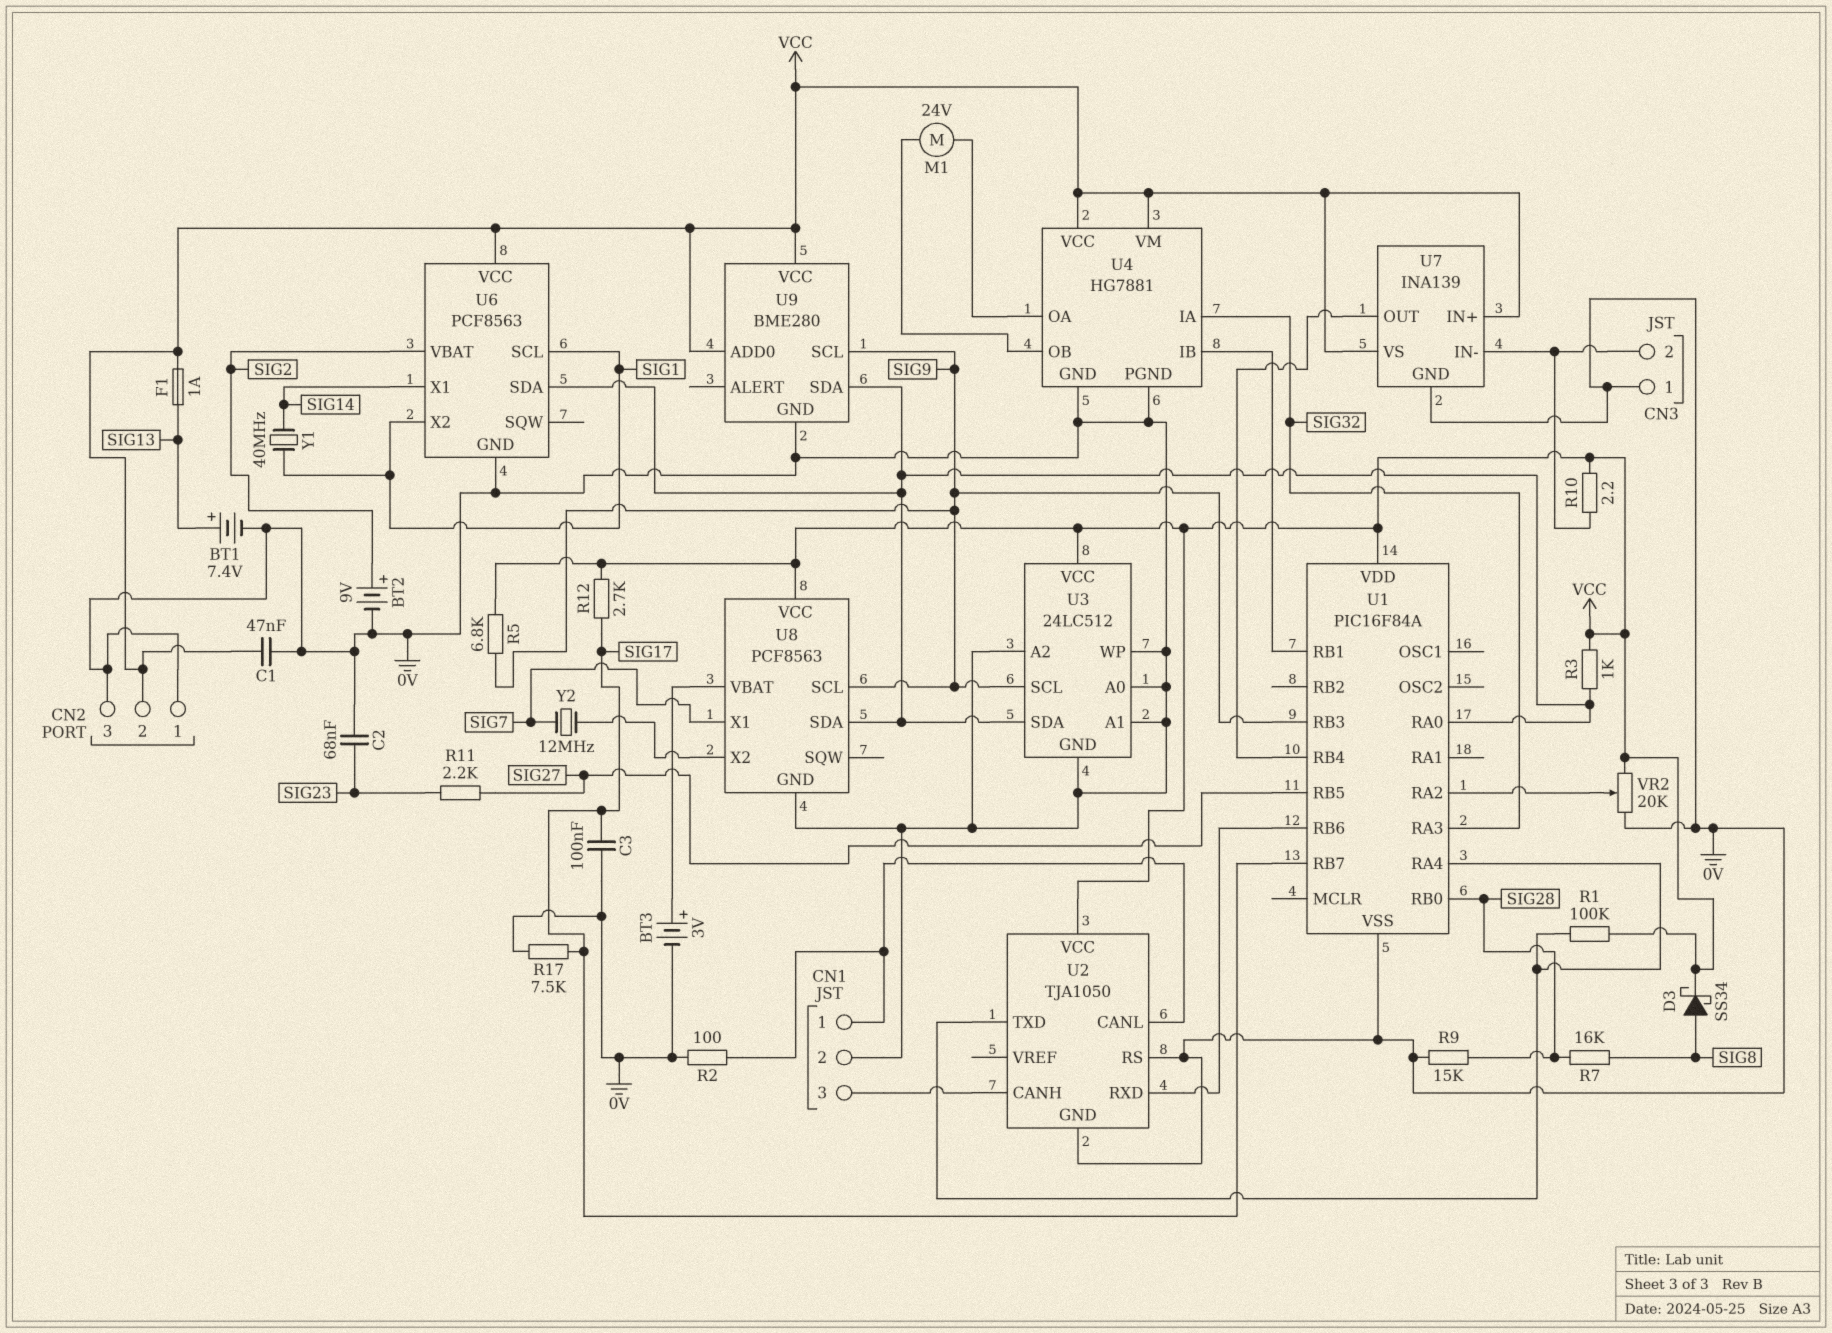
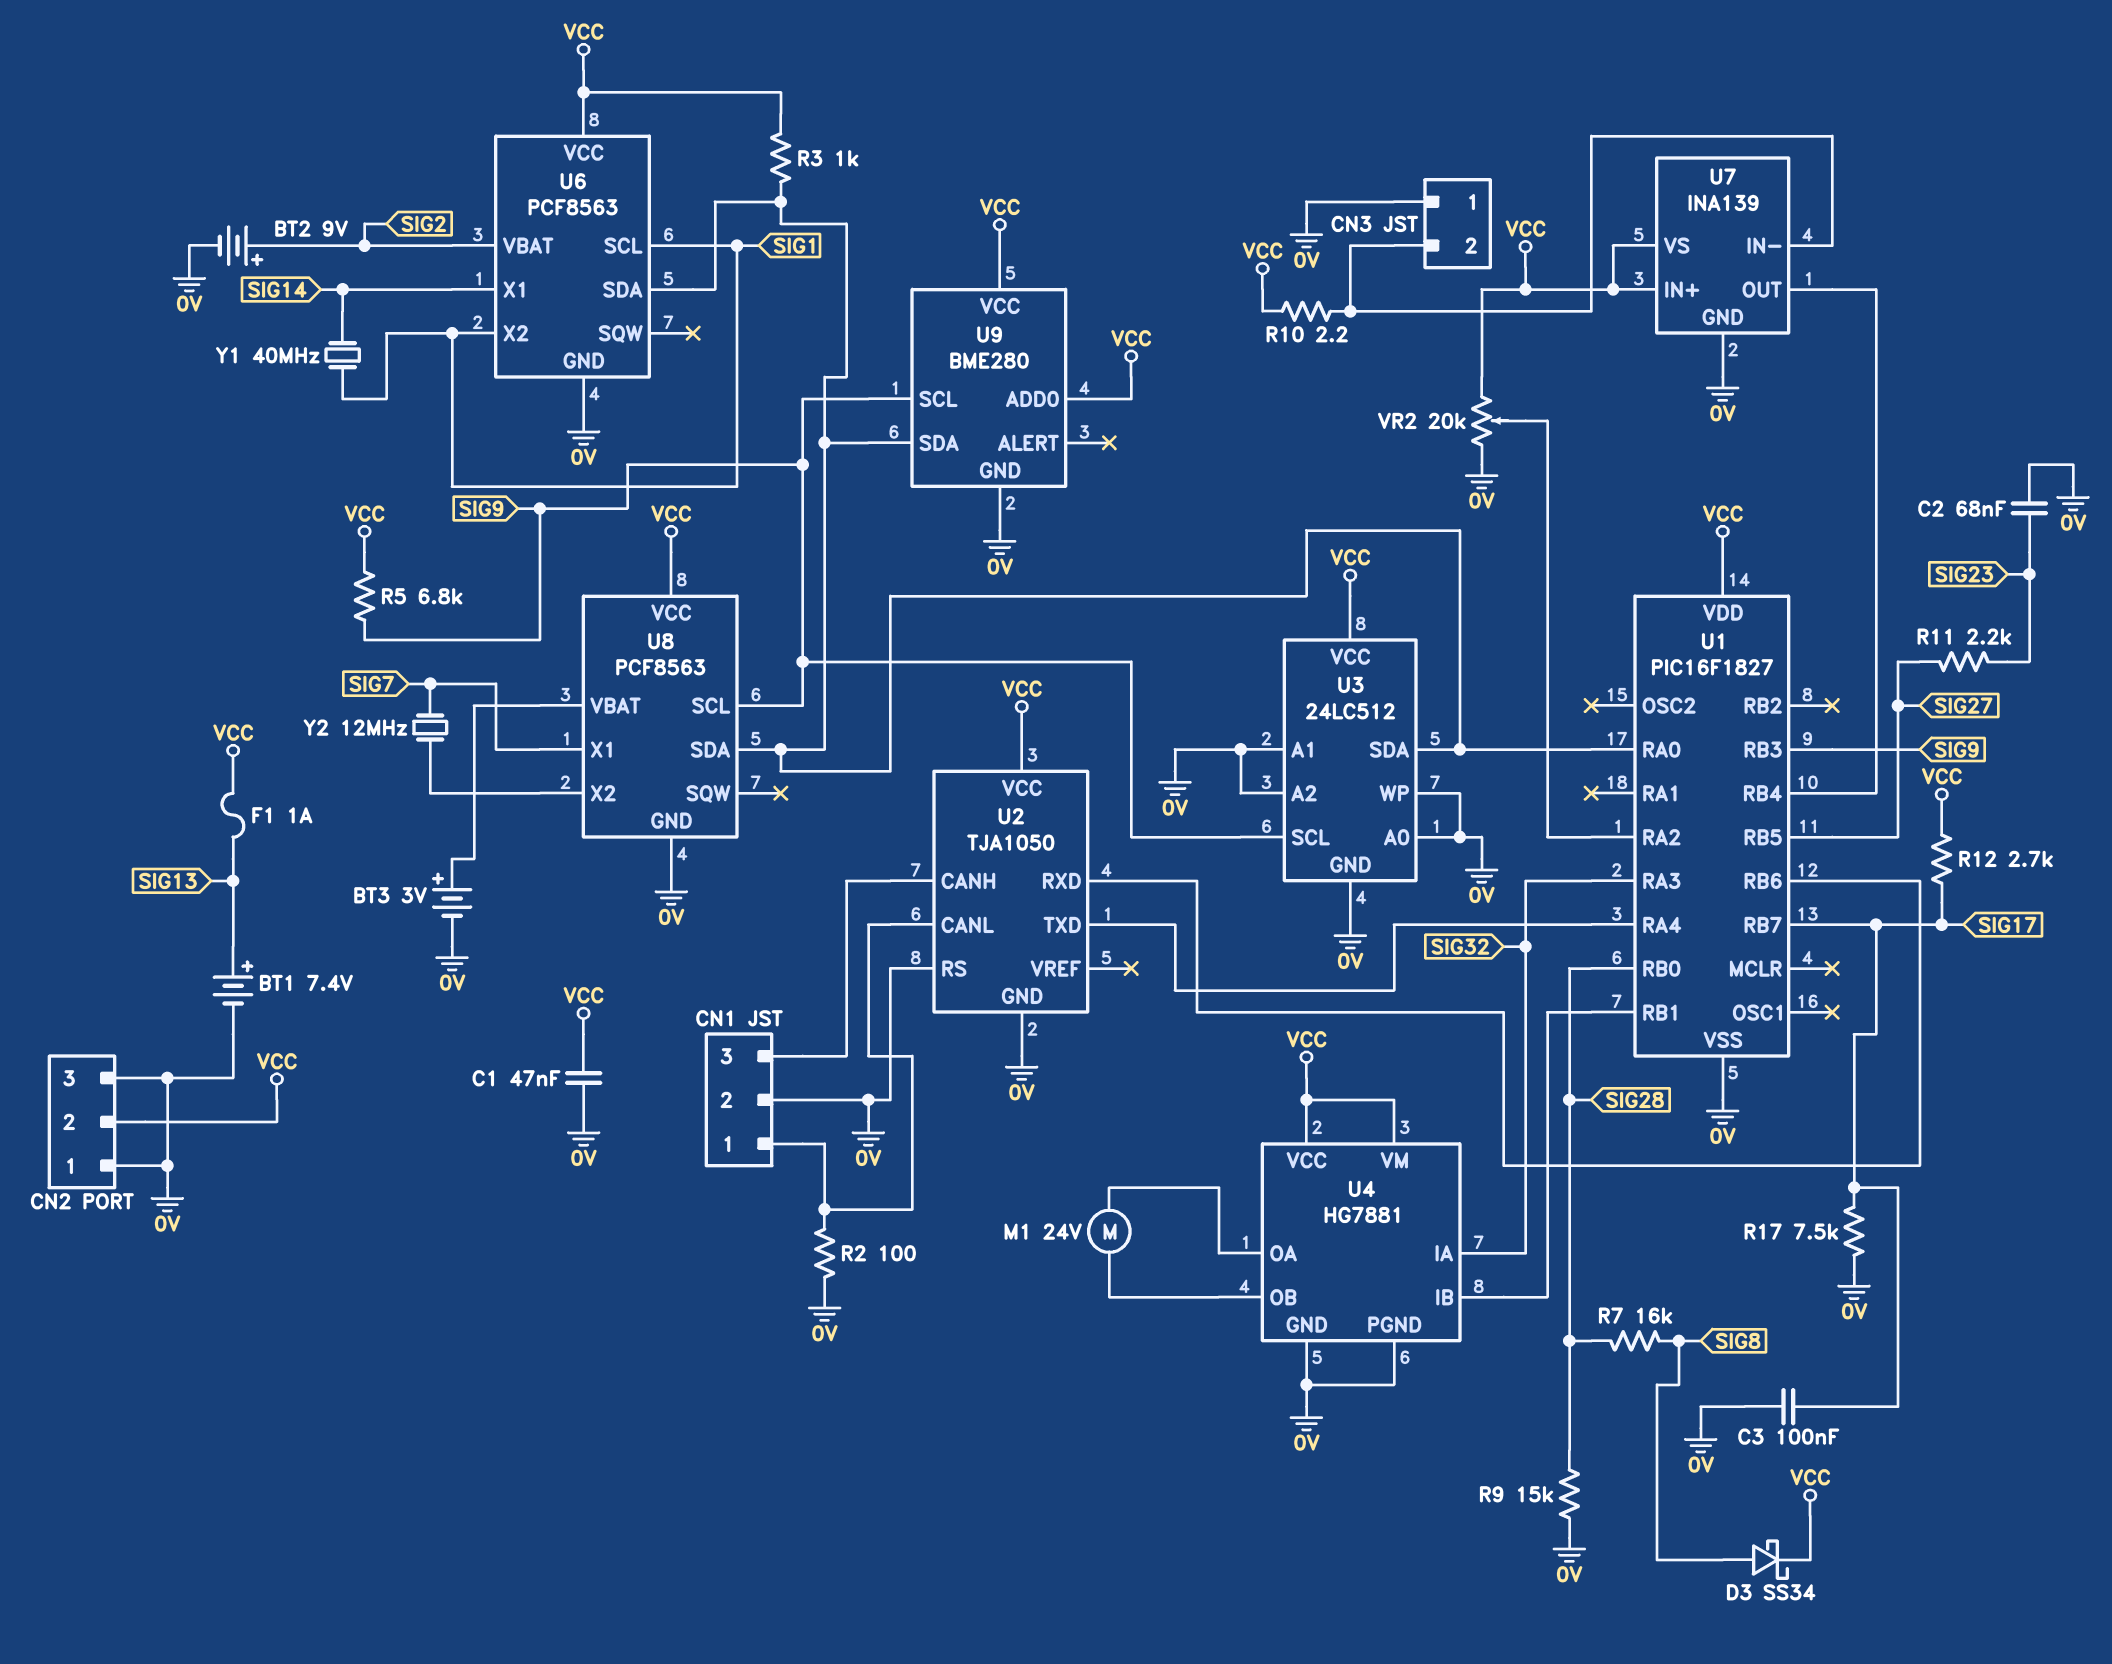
R1: 100k (U1/RA4, VCC) -> none
U1: PIC16F84A -> PIC16F1827

